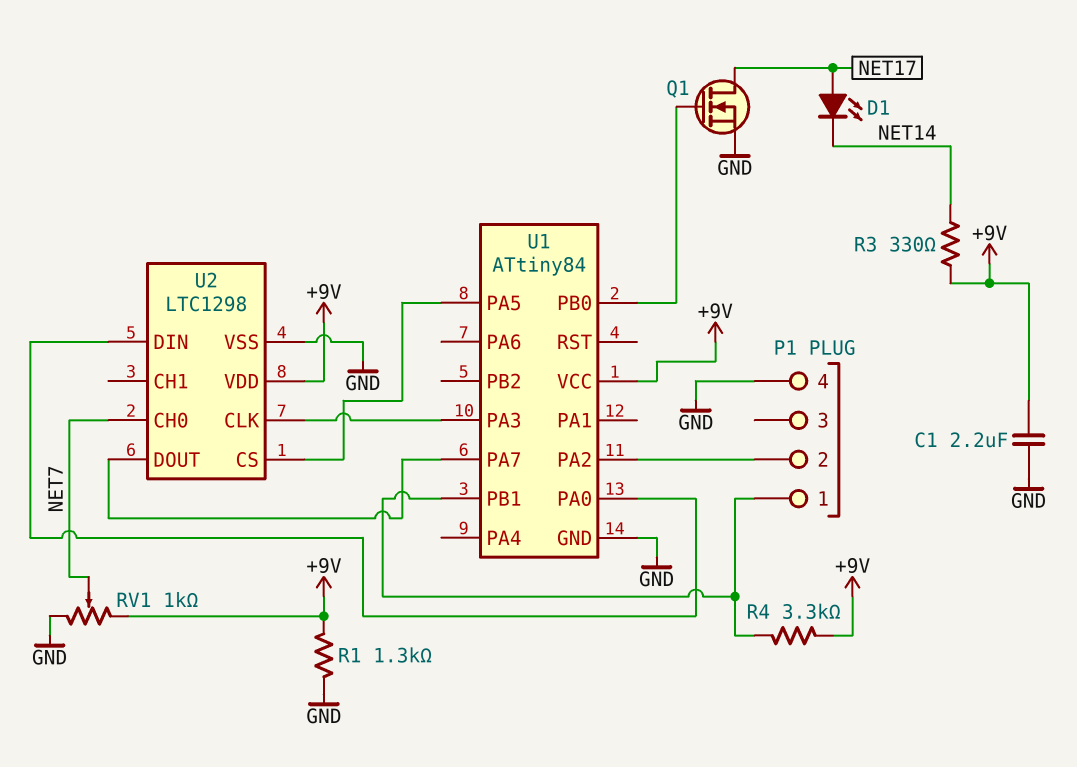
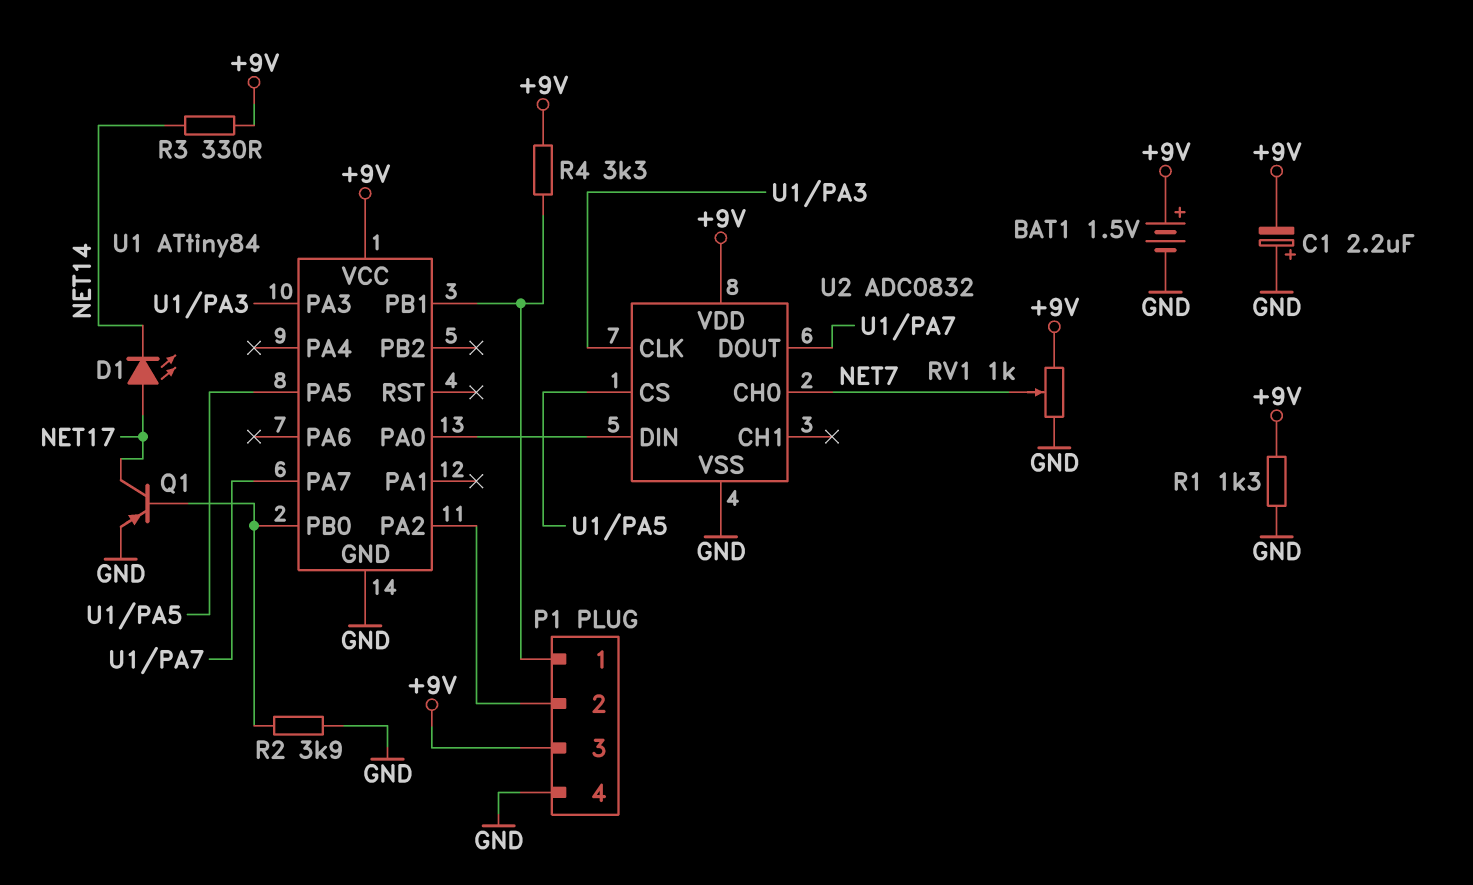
BAT1: none -> 1.5V (plus +9V, minus GND)
C1: 2.2uF (+9V, GND) -> 2.2uF (plus GND, minus +9V)
P1 pin 3: none -> +9V
Q1: NMOS (G U1/PB0, D NET17, S GND) -> PNP (B U1/PB0, C NET17, E GND)
R2: none -> 3.9k (GND, U1/PB0)
U2: LTC1298 -> ADC0832

